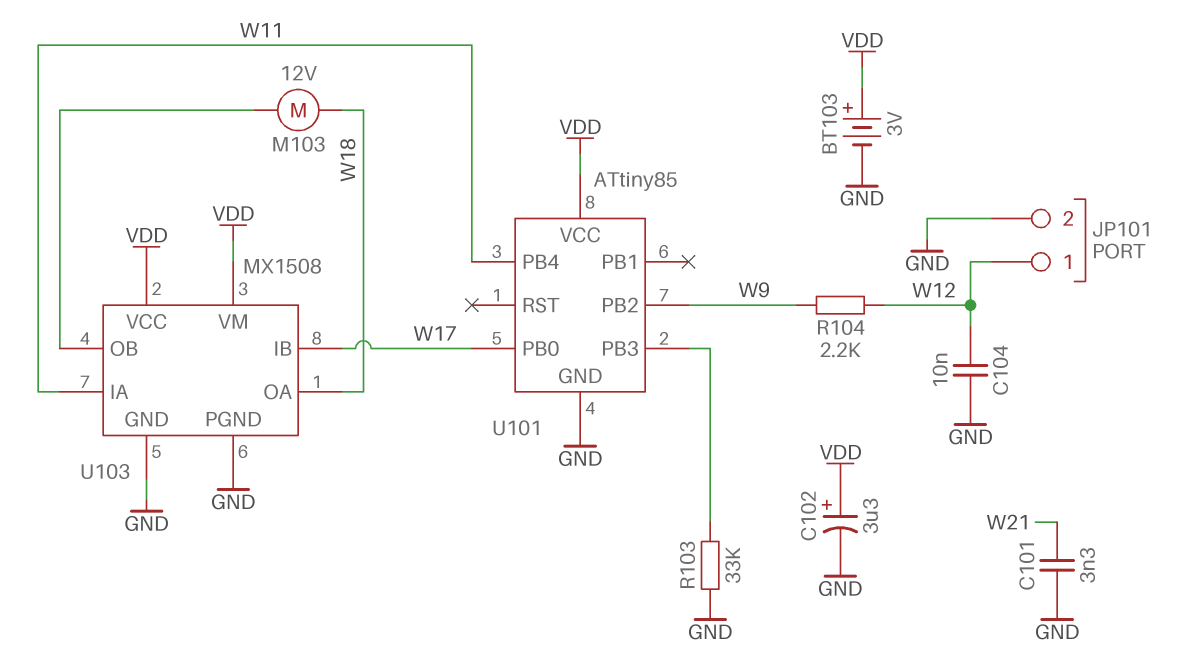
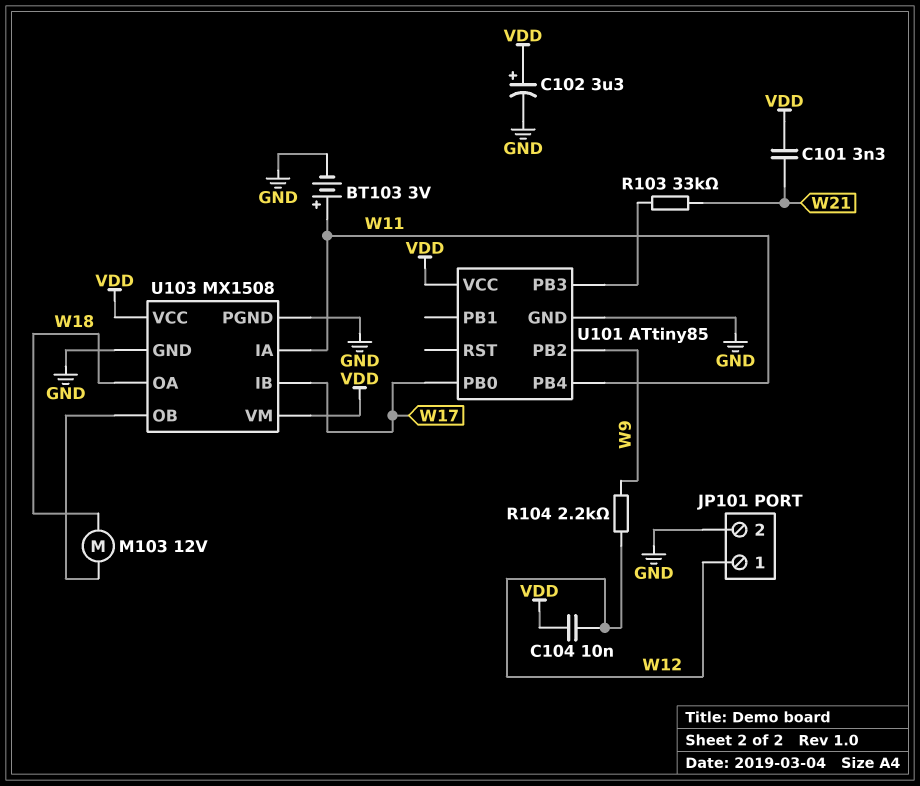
BT103: 3V (plus VDD, minus GND) -> 3V (plus W11, minus GND)
C101: 3.3nF (GND, W21) -> 3.3nF (VDD, W21)
C104: 10nF (GND, W12) -> 10nF (VDD, W12)
R103: 33k (GND, U101/PB3) -> 33k (U101/PB3, W21)

